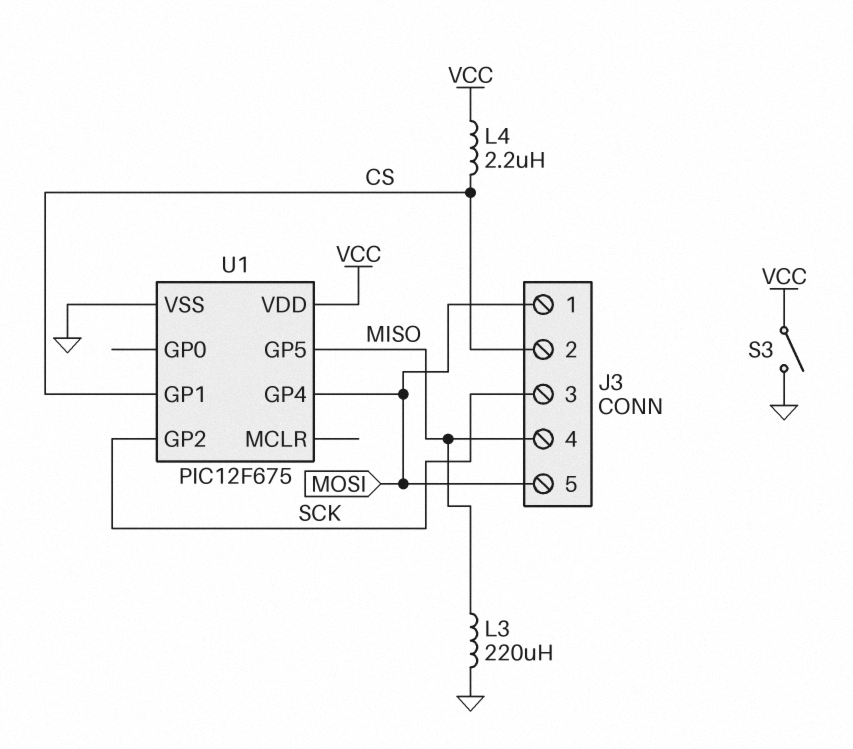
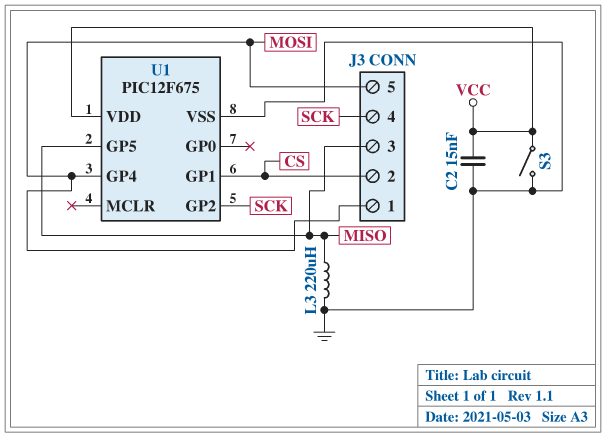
C2: none -> 15nF (GND, VCC)
J3 pin 3: SCK -> MISO
J3 pin 4: MISO -> SCK
L4: 2.2uH (CS, VCC) -> none

